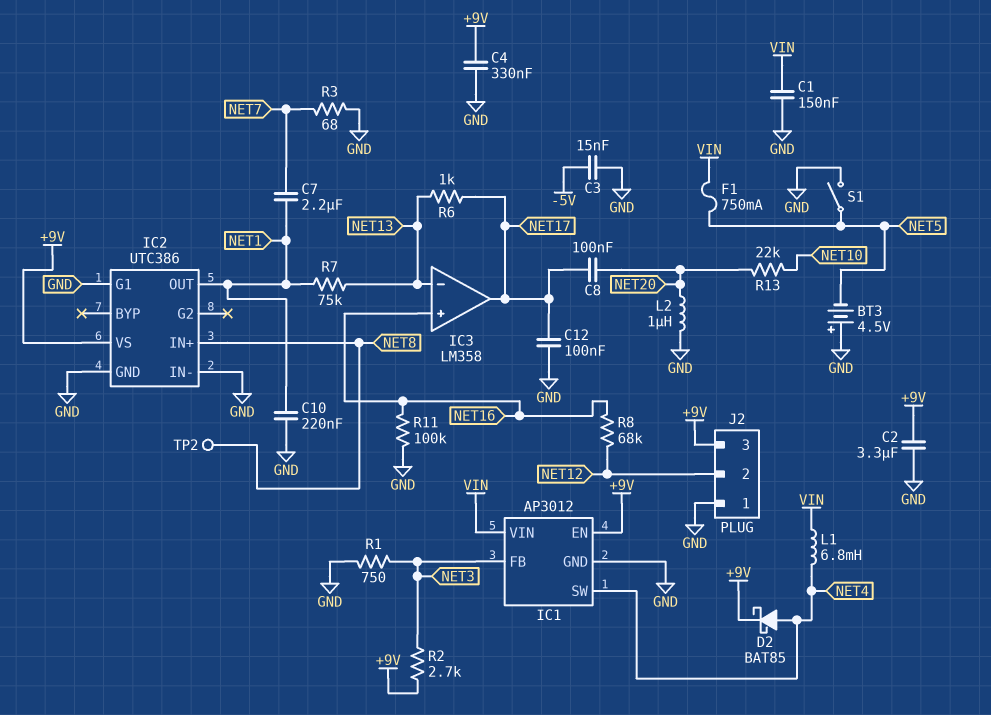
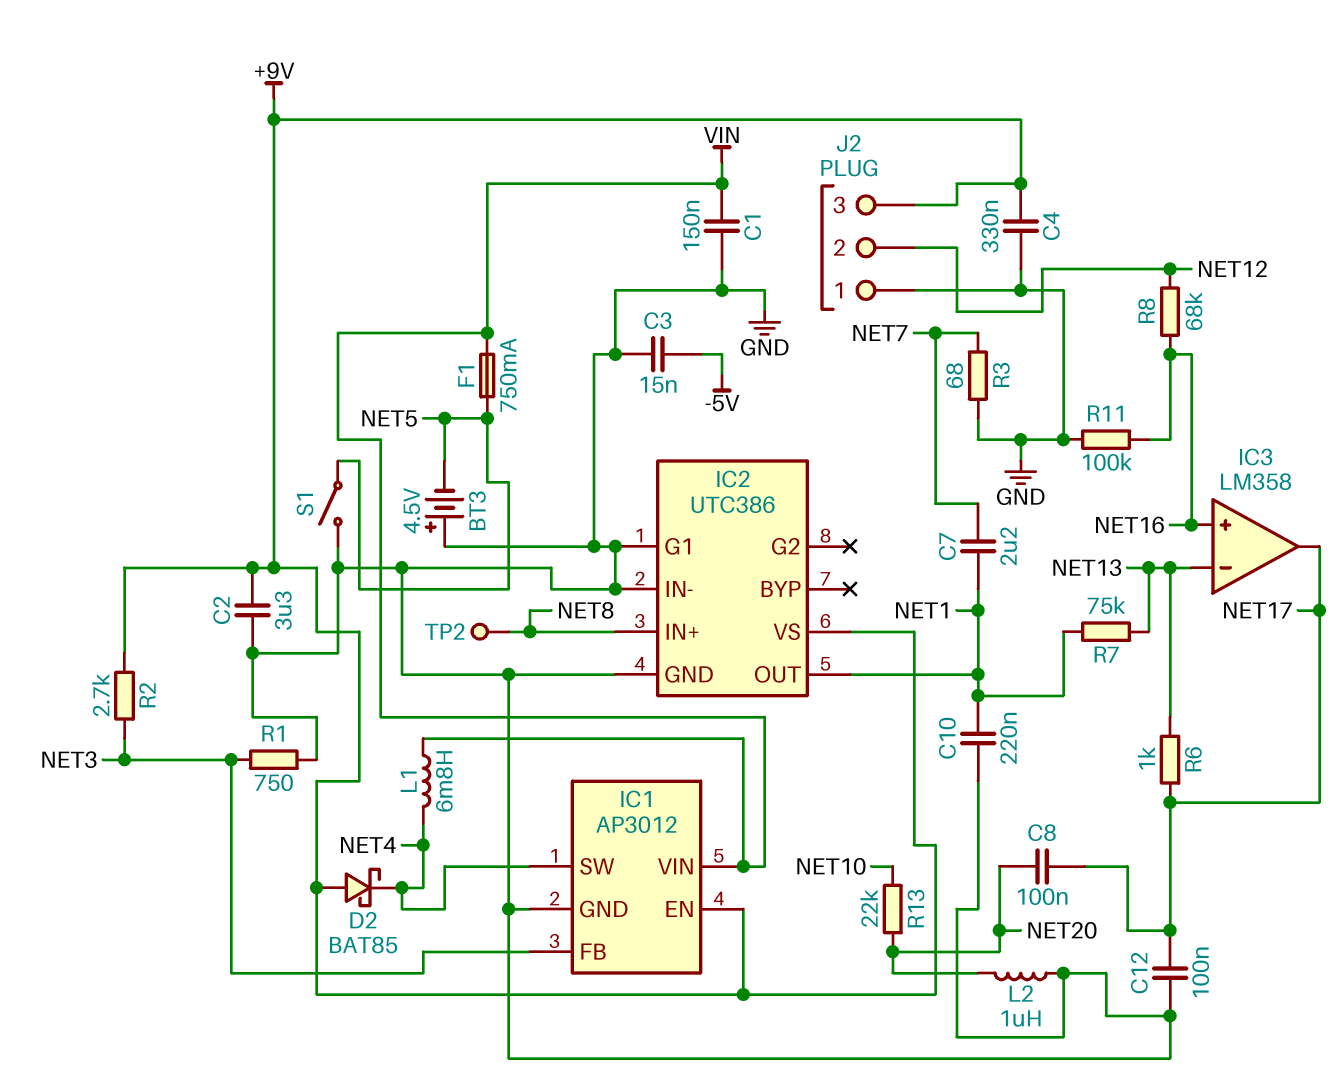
D2: schottky BAT85 (A NET4, K +9V) -> schottky BAT85 (A +9V, K NET4)

